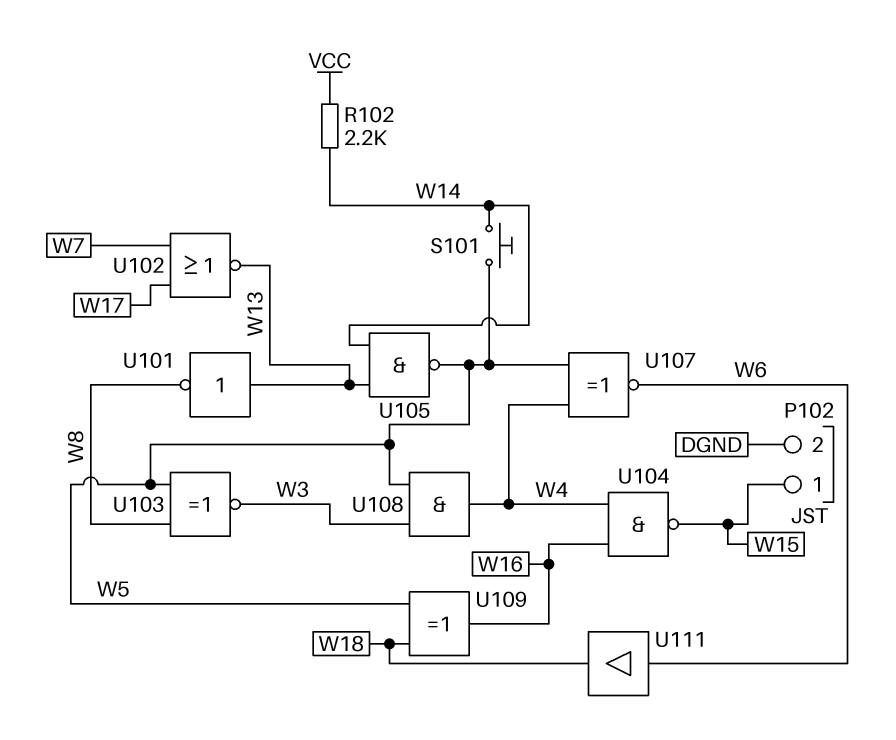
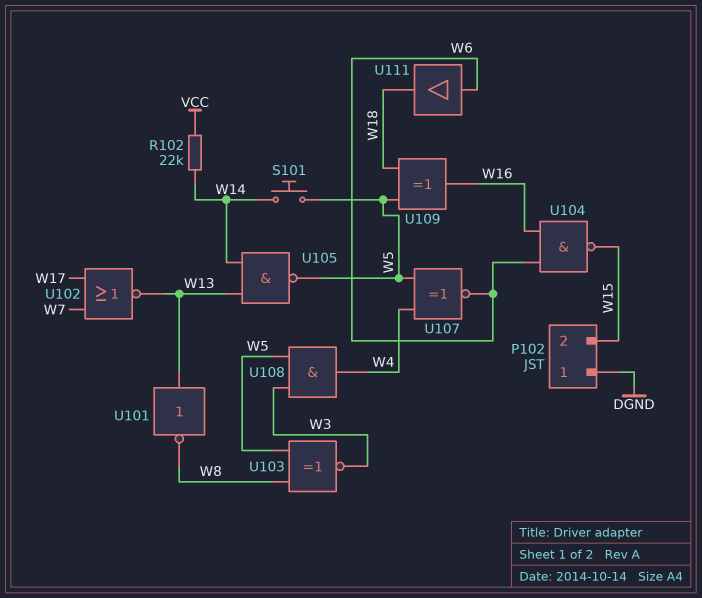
P102 pin 1: W15 -> DGND
P102 pin 2: DGND -> W15
R102: 2.2k (VCC, W14) -> 22k (VCC, W14)
U104: NAND (in W4, in W16, out W15) -> NAND (in W6, in W16, out W15)

